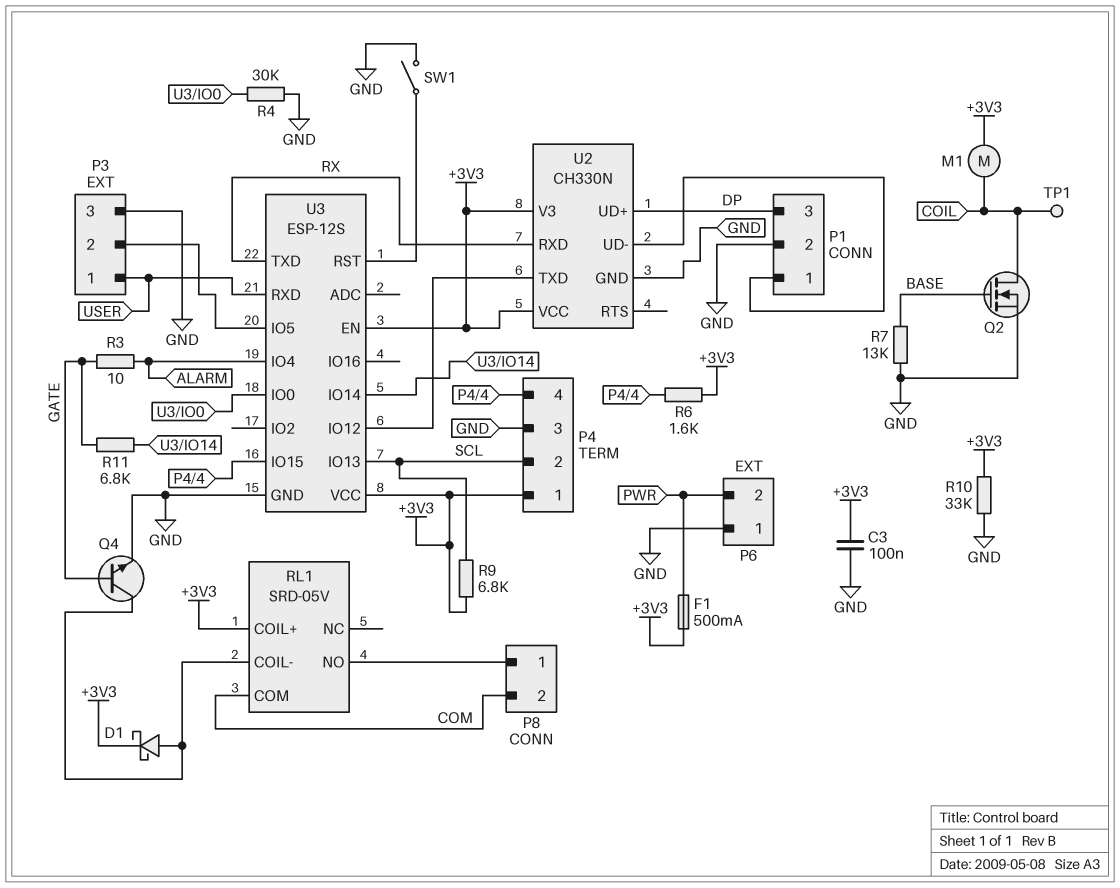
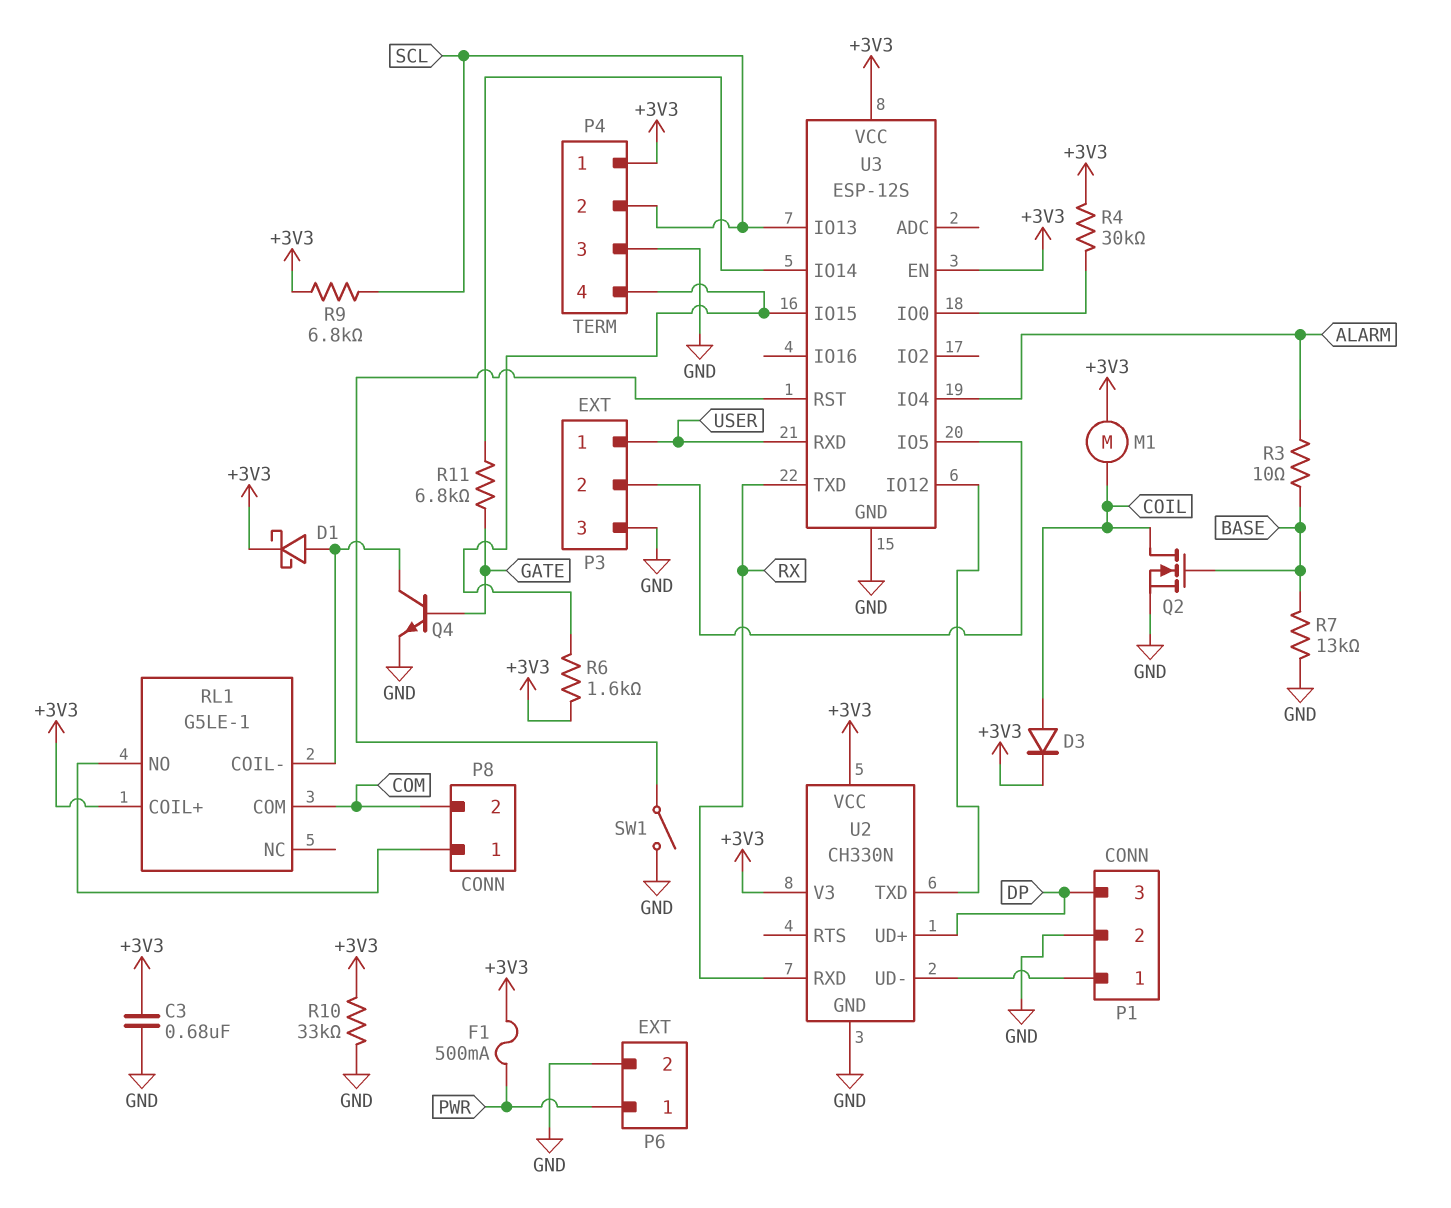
C3: 100nF (+3V3, GND) -> 680nF (+3V3, GND)
D3: none -> diode (A COIL, K +3V3)
P6 pin 1: GND -> PWR
P6 pin 2: PWR -> GND
R3: 10 (ALARM, GATE) -> 10 (ALARM, BASE)
R4: 30k (GND, U3/IO0) -> 30k (+3V3, U3/IO0)
RL1: SRD-05V -> G5LE-1
TP1: test point (COIL) -> none

